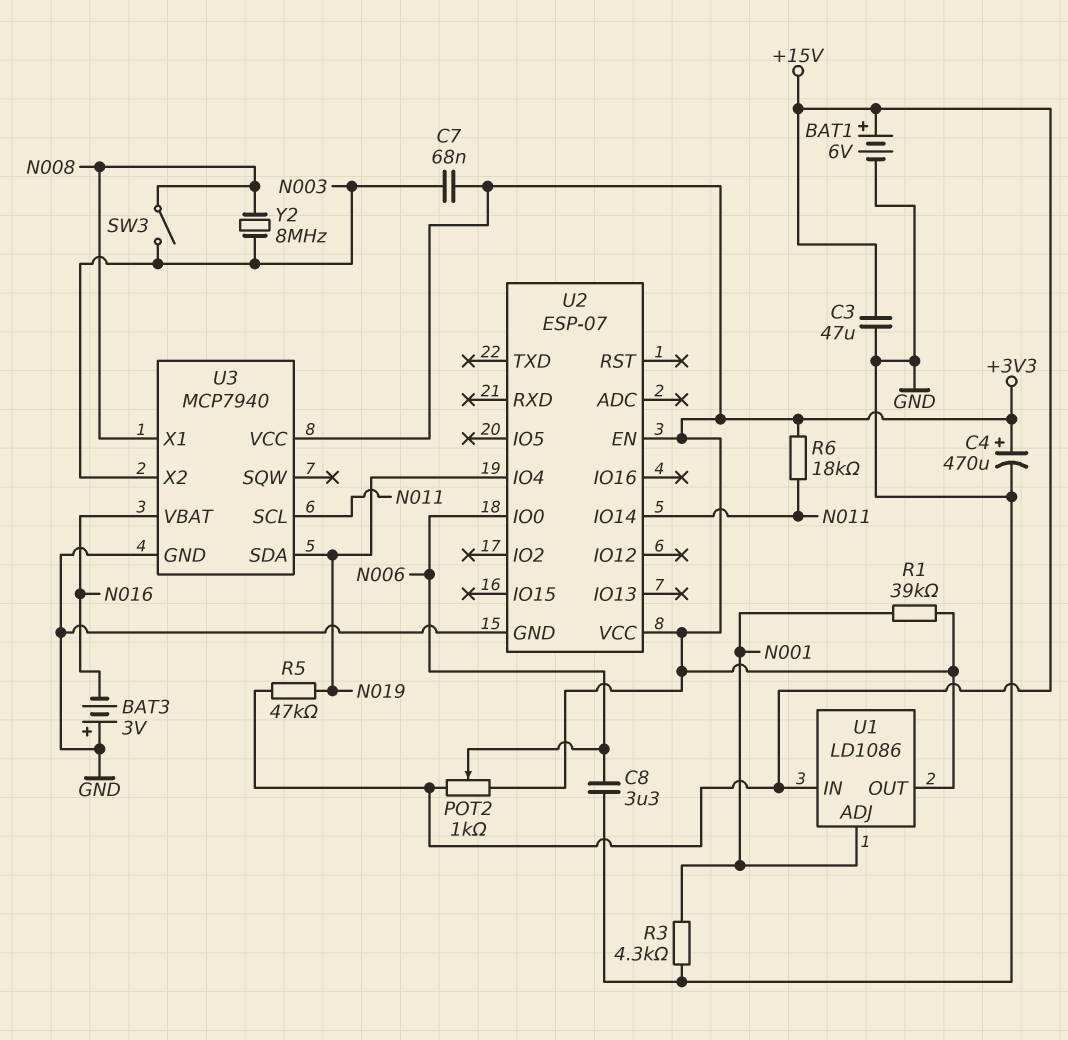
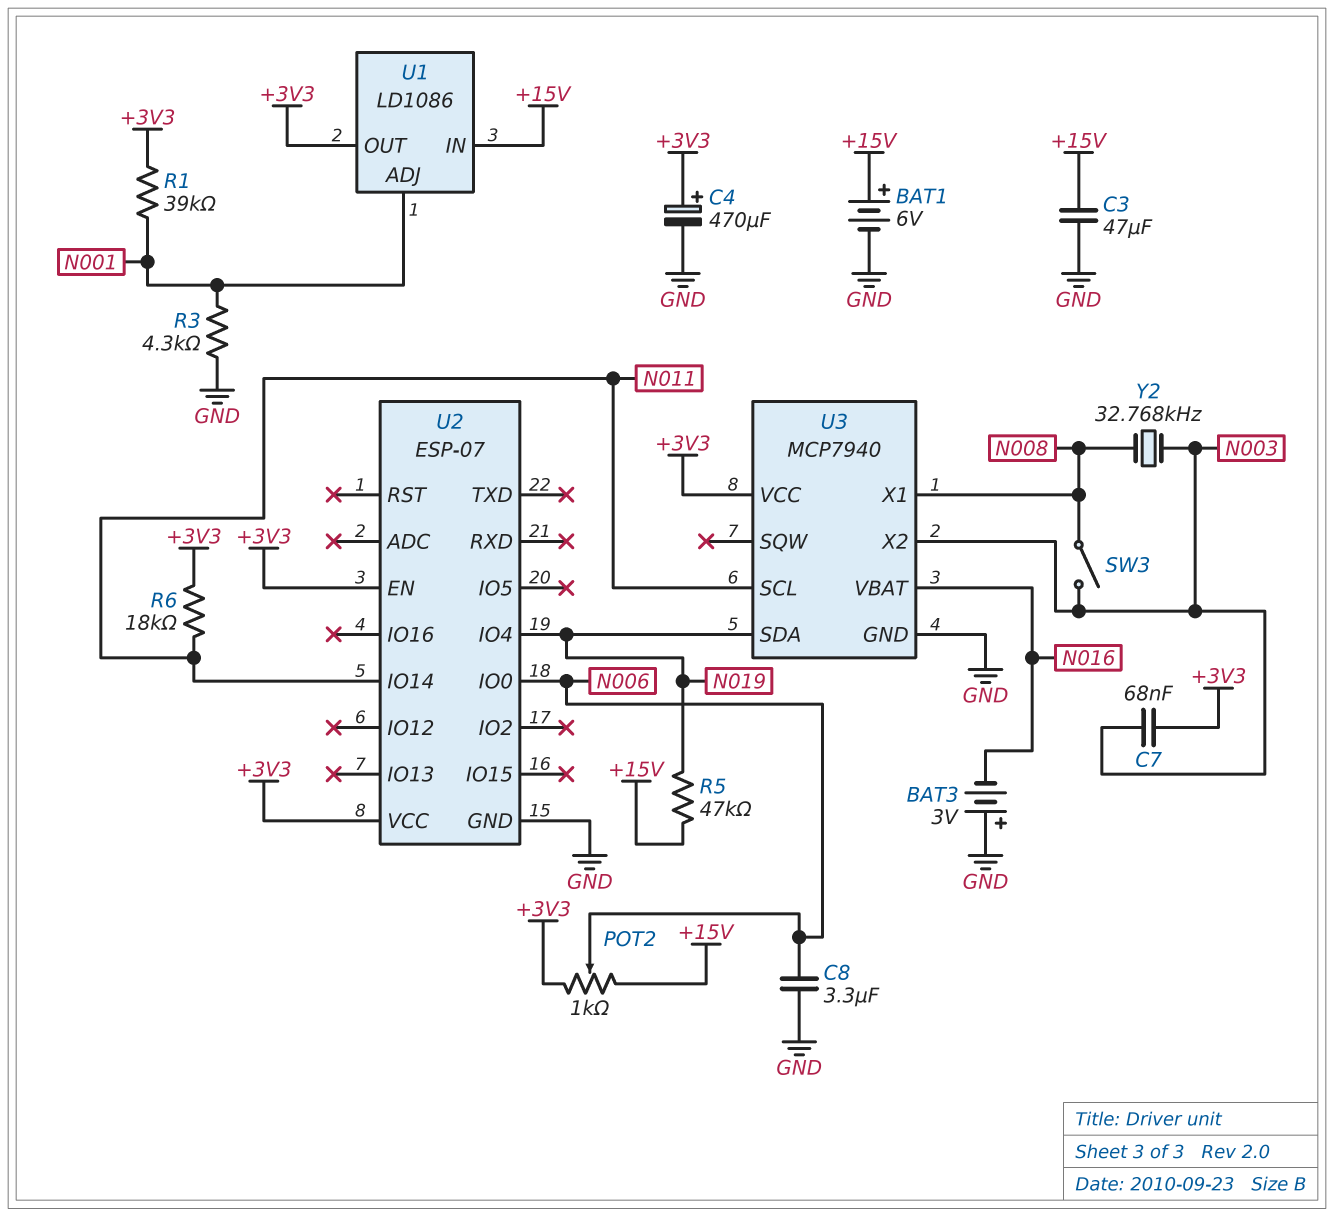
Y2: 8MHz (N003, N008) -> 32.768kHz (N003, N008)

